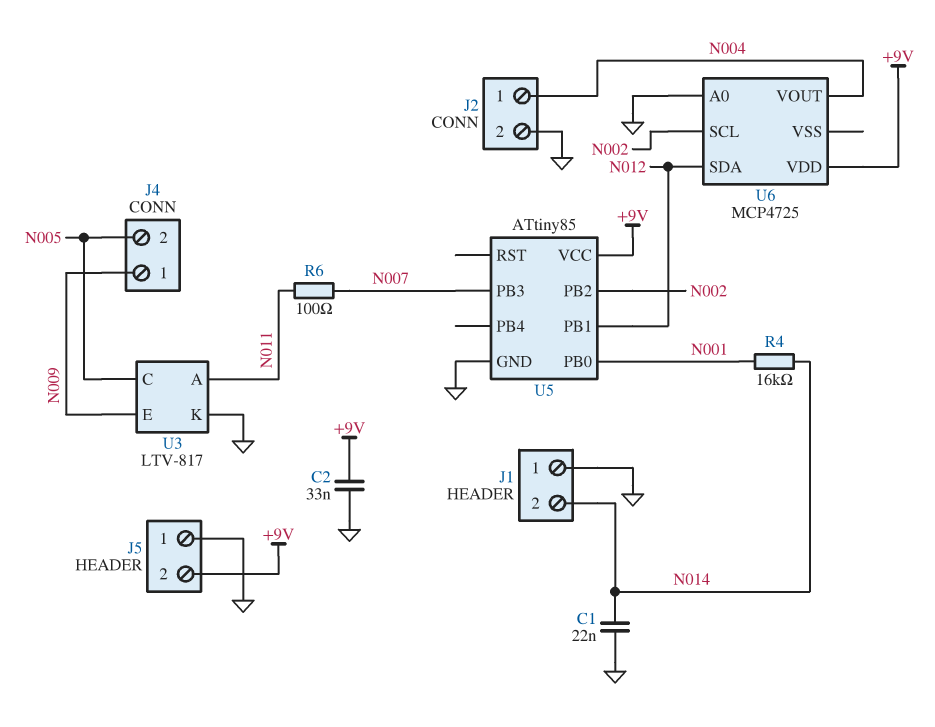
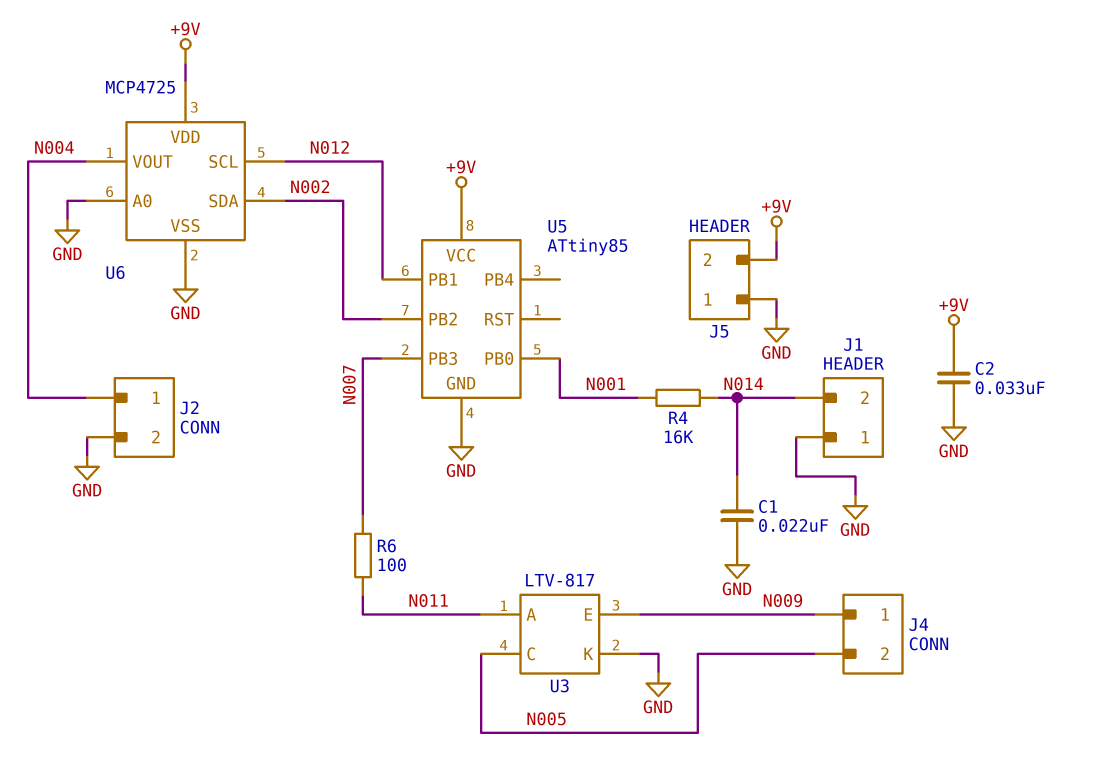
U6 pin SCL: N002 -> N012
U6 pin SDA: N012 -> N002
U6 pin VSS: none -> GND

